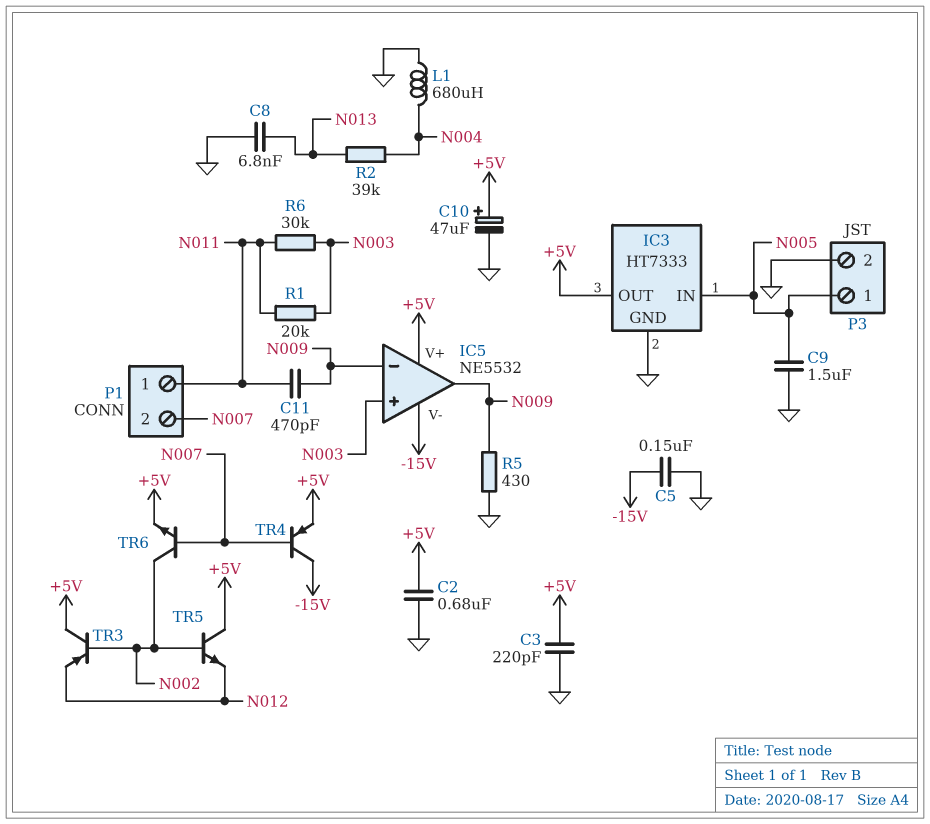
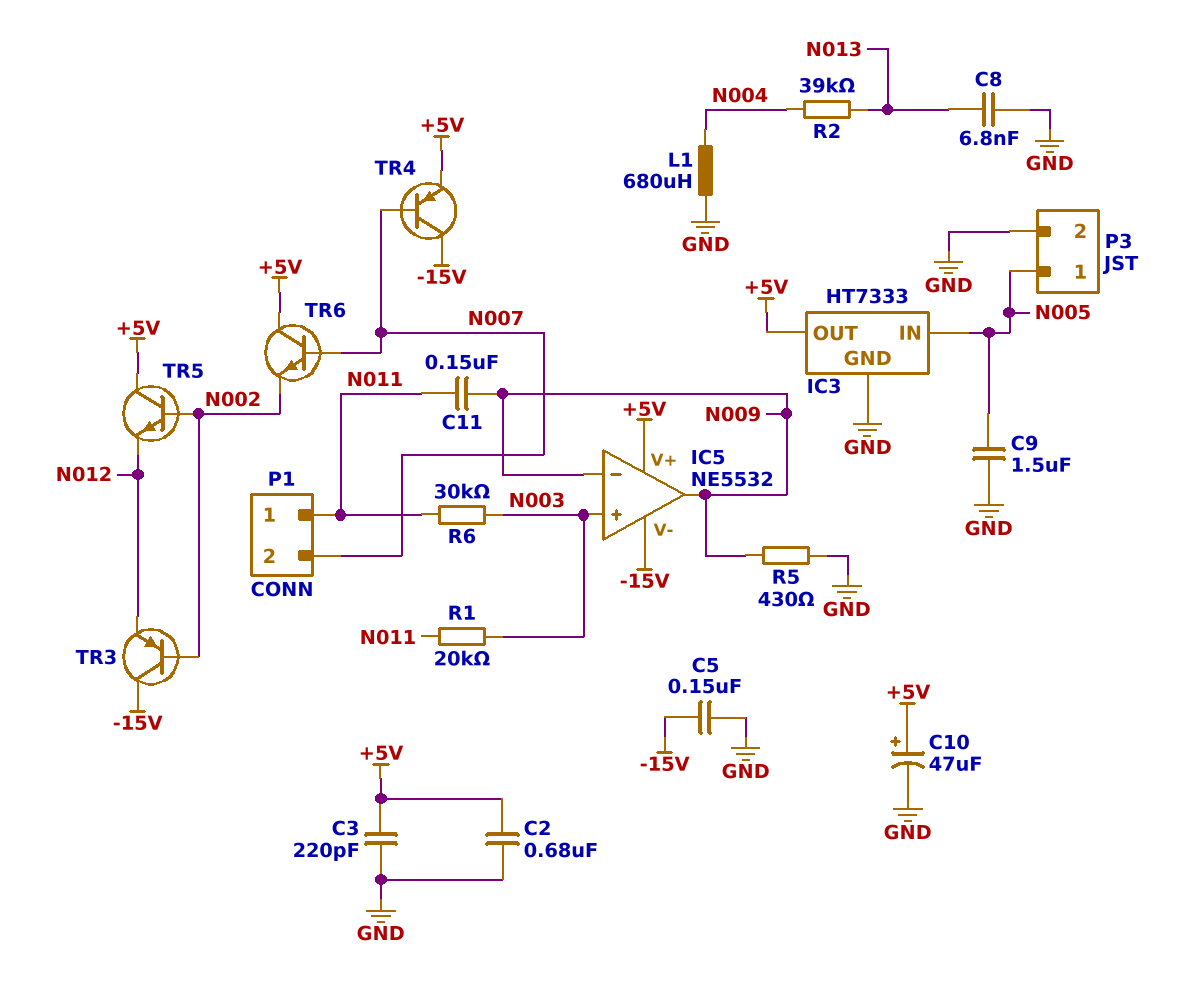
C11: 470pF (N009, N011) -> 150nF (N009, N011)
TR3: PNP (B N002, C +5V, E N012) -> PNP (B N002, C -15V, E N012)
TR6: NPN (B N007, C N002, E +5V) -> NPN (B N007, C +5V, E N002)

